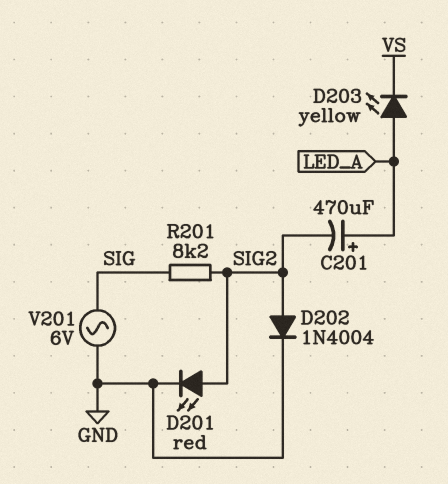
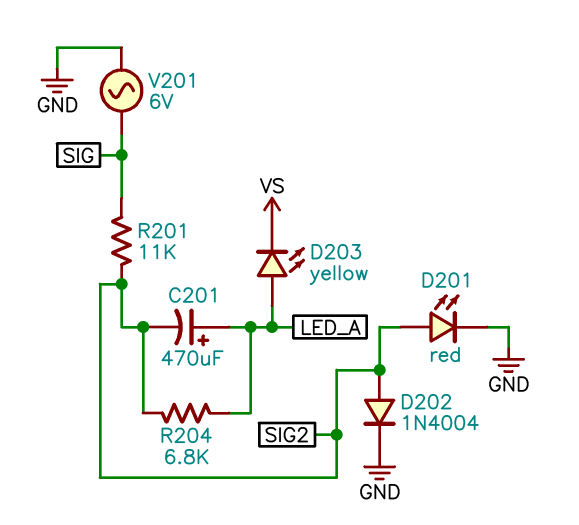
R201: 8.2k (SIG, SIG2) -> 11k (SIG, SIG2)
R204: none -> 6.8k (LED_A, SIG2)

